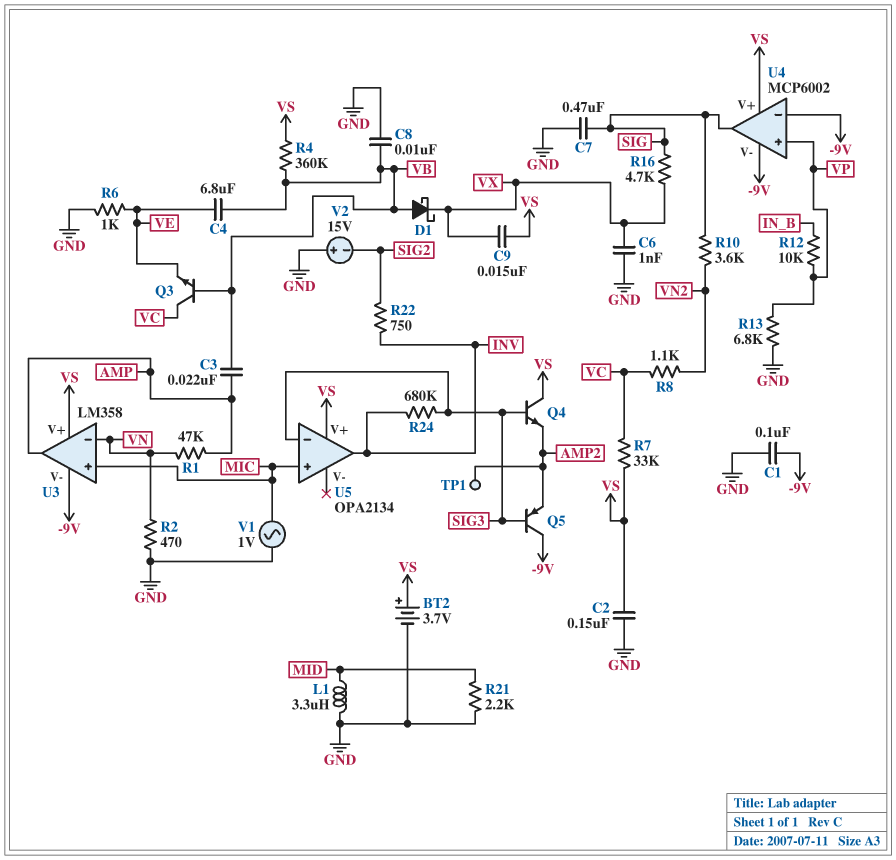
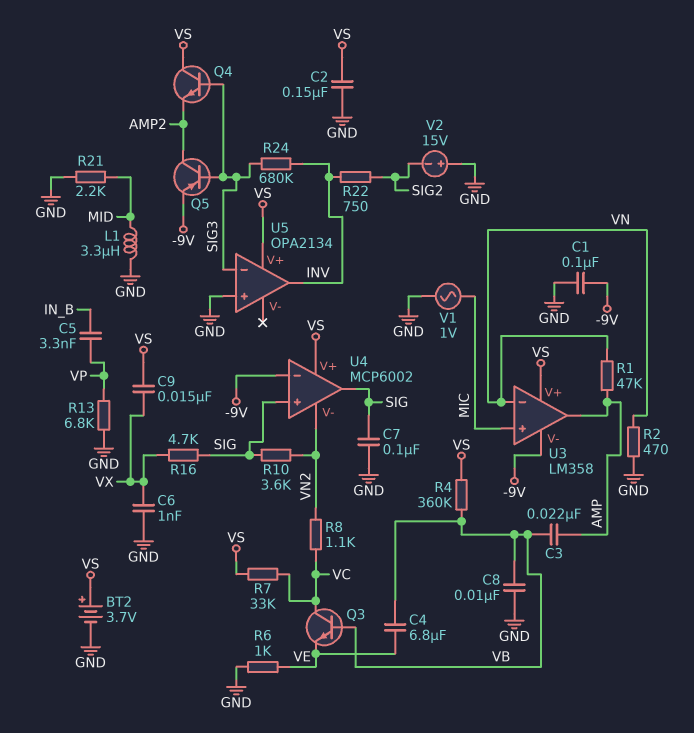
C5: none -> 3.3nF (IN_B, VP)
C7: 470nF (GND, SIG) -> 100nF (GND, SIG)
D1: schottky (A VB, K VX) -> none
Q5: PNP (B SIG3, C -9V, E AMP2) -> PNP (B SIG3, C AMP2, E -9V)
R12: 10k (IN_B, VP) -> none
TP1: test point (AMP2) -> none
U4 pin V-: -9V -> VN2
U4 pin in+: VP -> SIG
U5 pin in+: MIC -> GND

